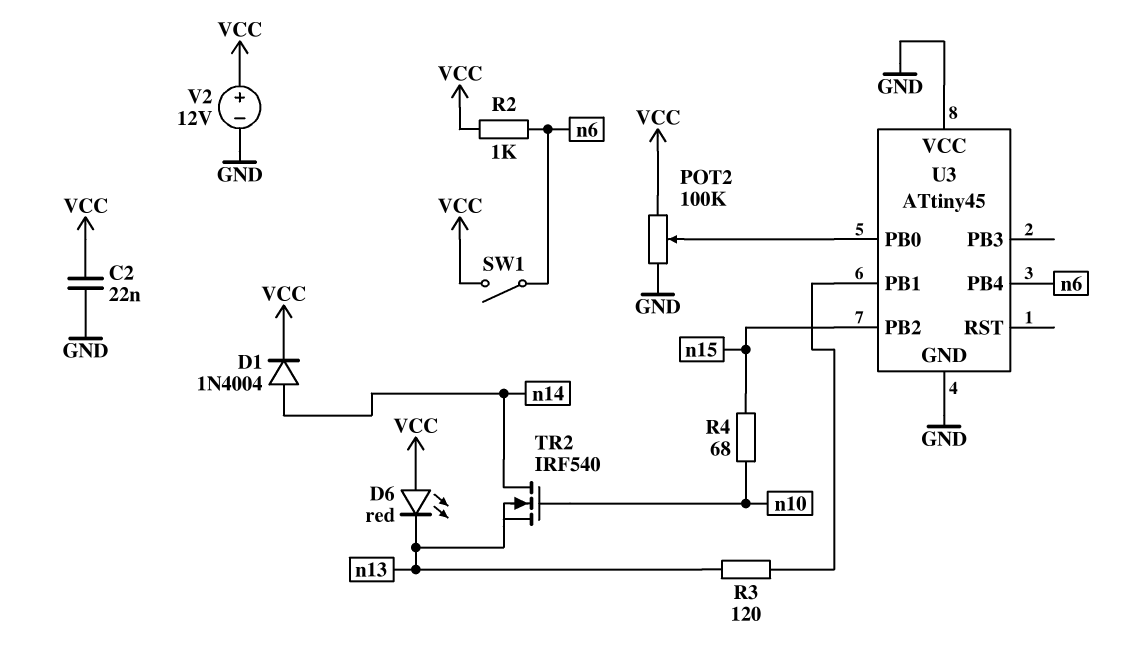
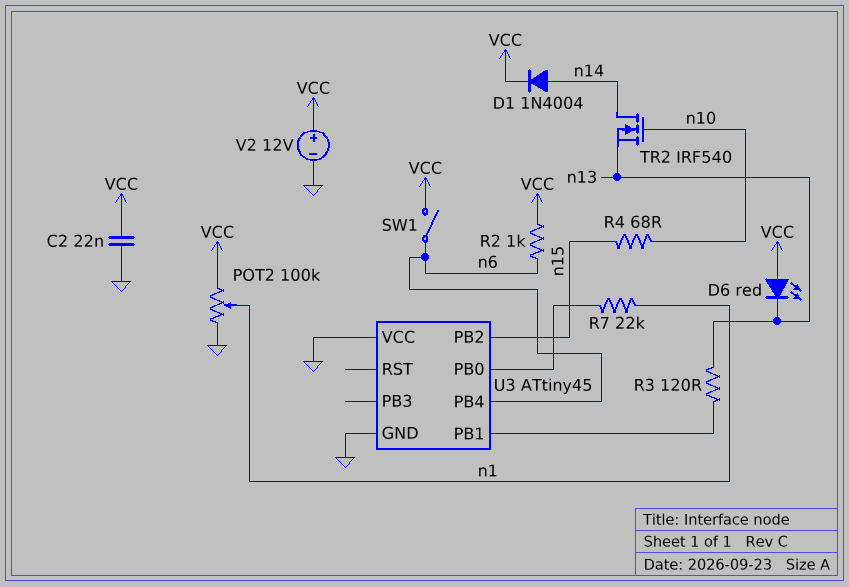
POT2: 100k (GND, VCC, wiper U3/PB0) -> 100k (GND, VCC, wiper n1)
R7: none -> 22k (U3/PB0, n1)

